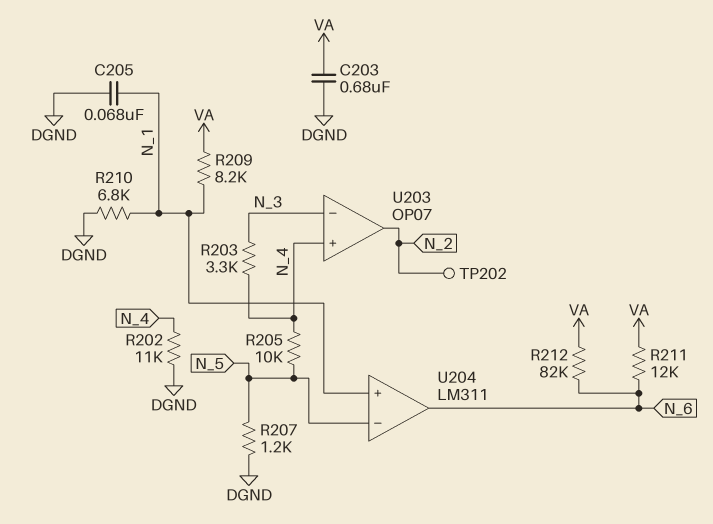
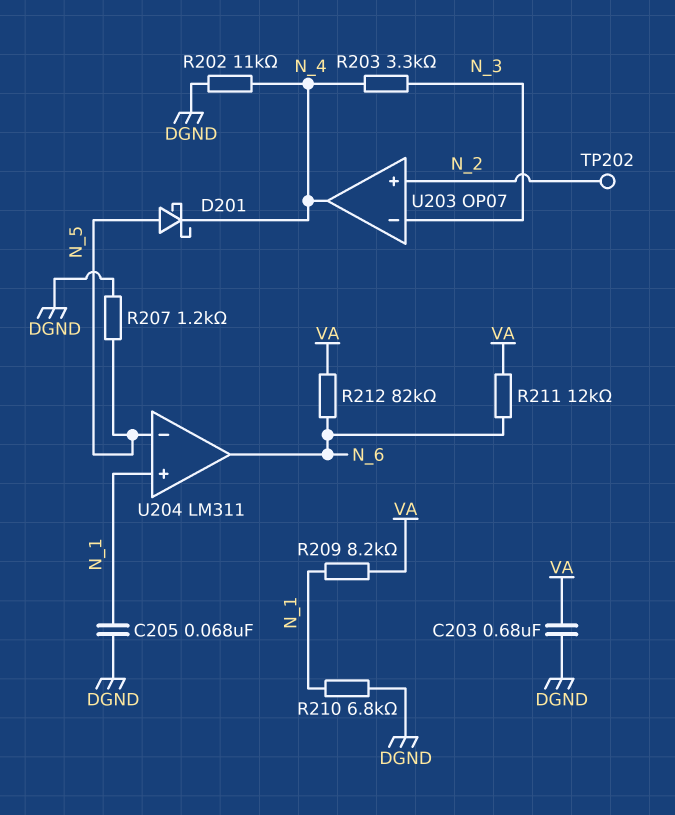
D201: none -> schottky (A N_5, K N_4)
R205: 10k (N_4, N_5) -> none
U203 pin in+: N_4 -> N_2
U203 pin out: N_2 -> N_4

